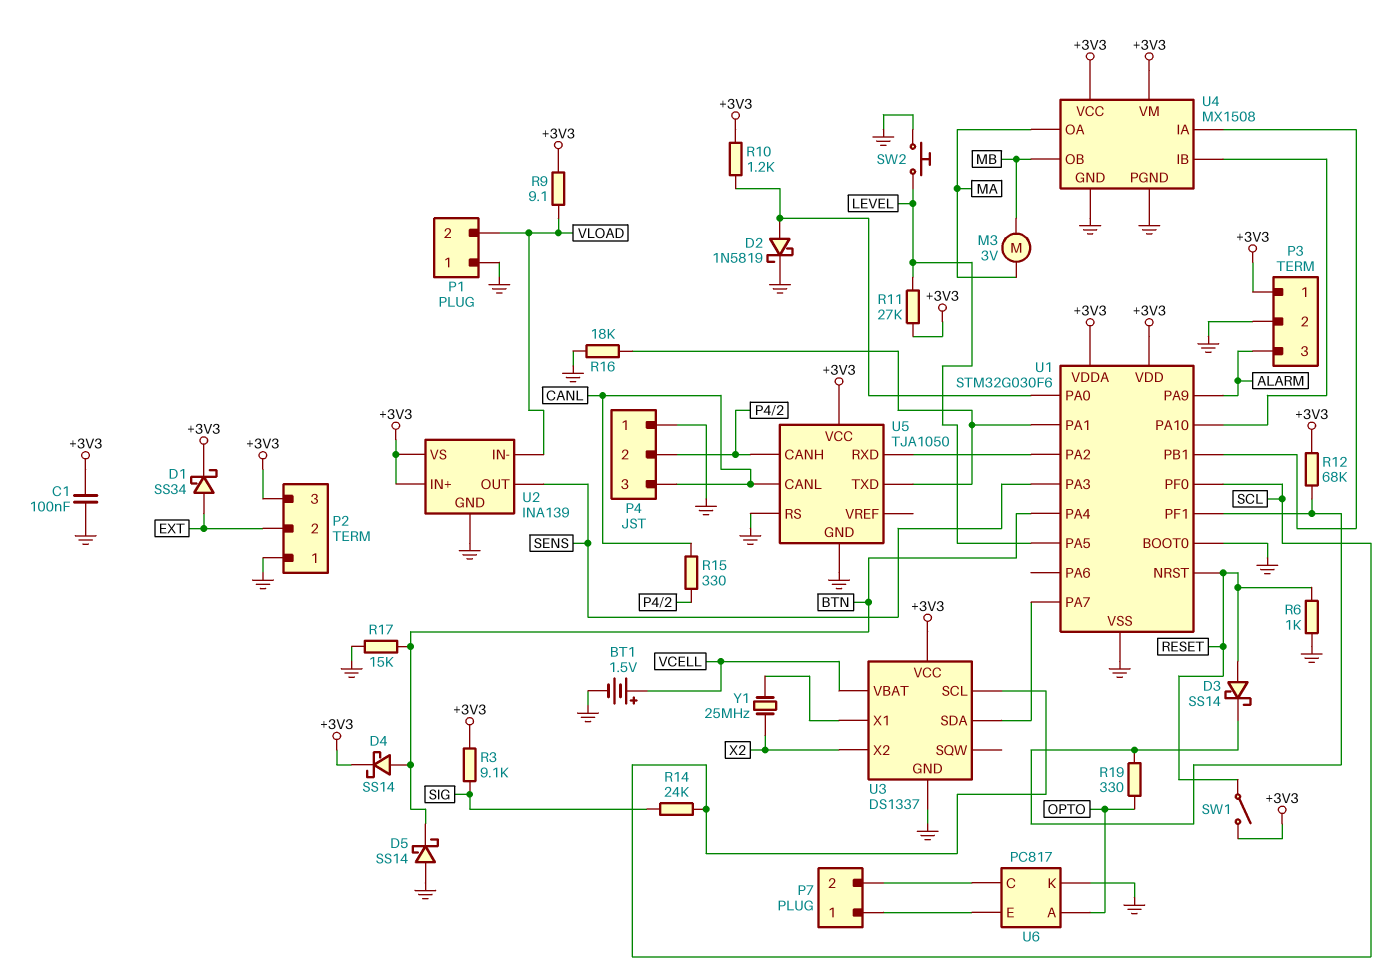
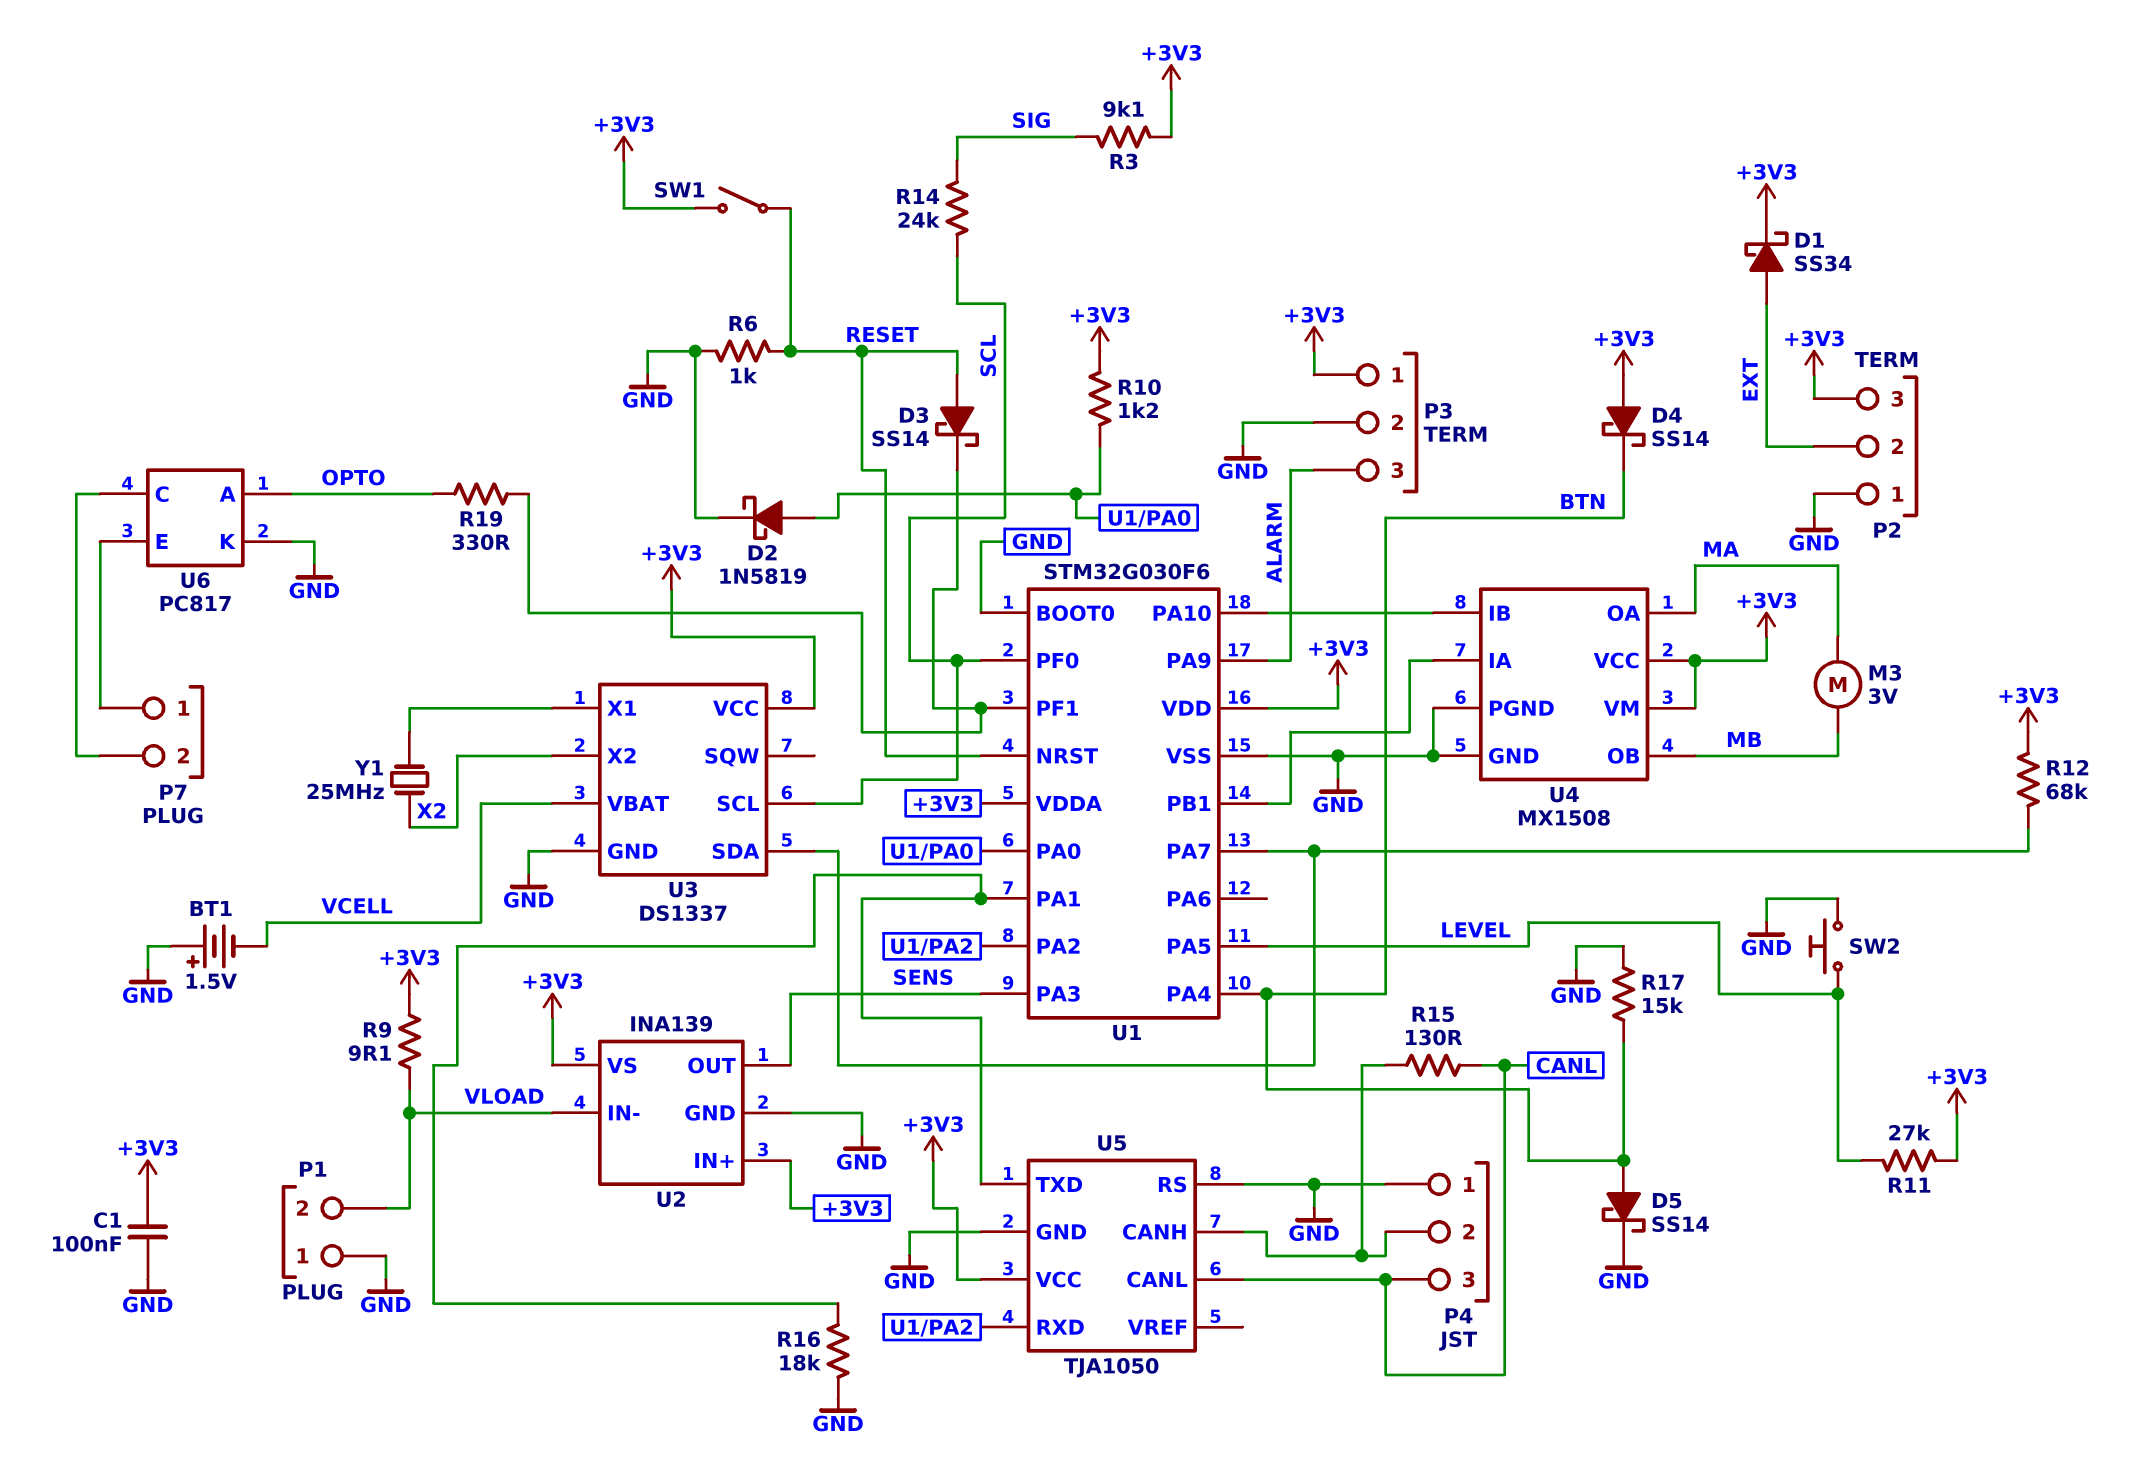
BT1: 1.5V (plus VCELL, minus GND) -> 1.5V (plus GND, minus VCELL)
D4: schottky SS14 (A BTN, K +3V3) -> schottky SS14 (A +3V3, K BTN)
D5: schottky SS14 (A GND, K BTN) -> schottky SS14 (A BTN, K GND)
R12: 68k (+3V3, U1/PF1) -> 68k (+3V3, U1/PA7)
R15: 330 (CANL, P4/2) -> 130 (CANL, P4/2)

